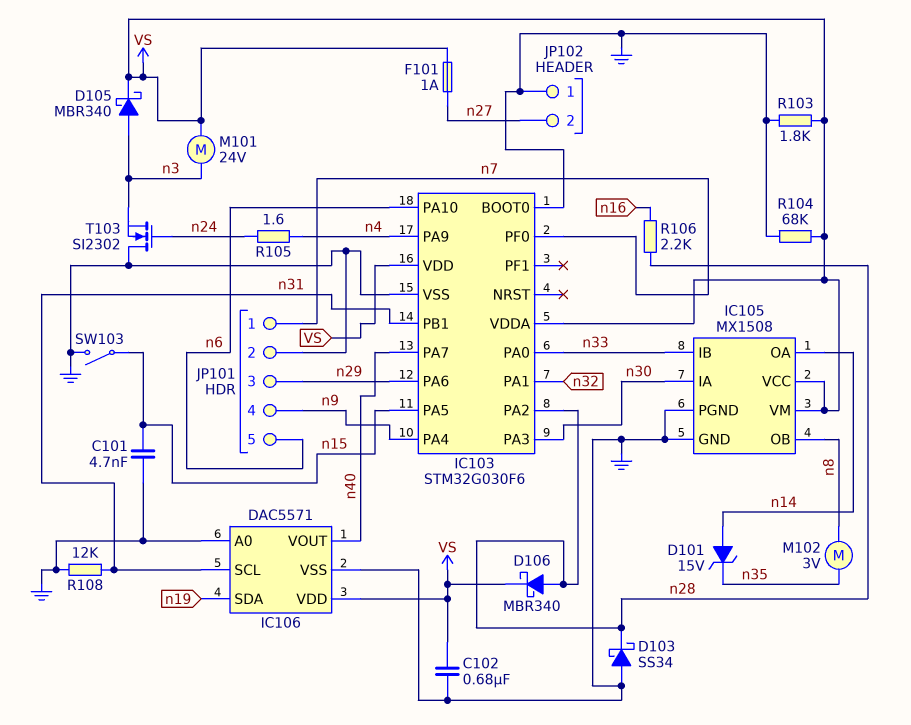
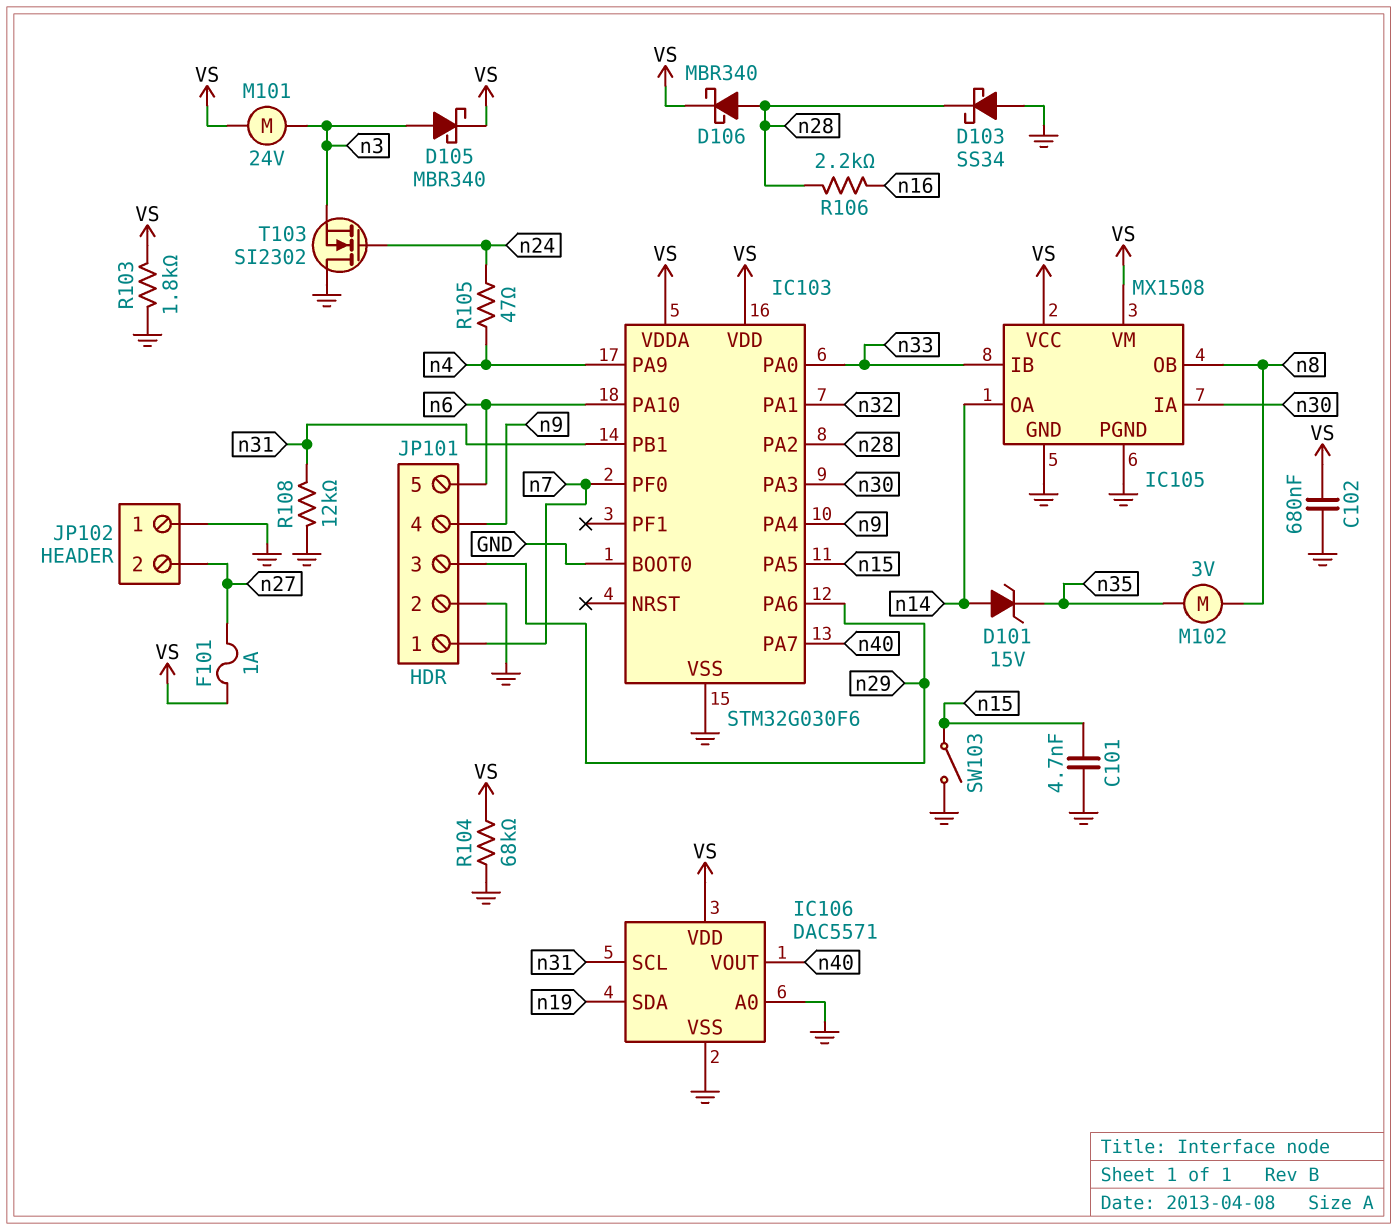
R105: 1.6 (n4, n24) -> 47 (n4, n24)

